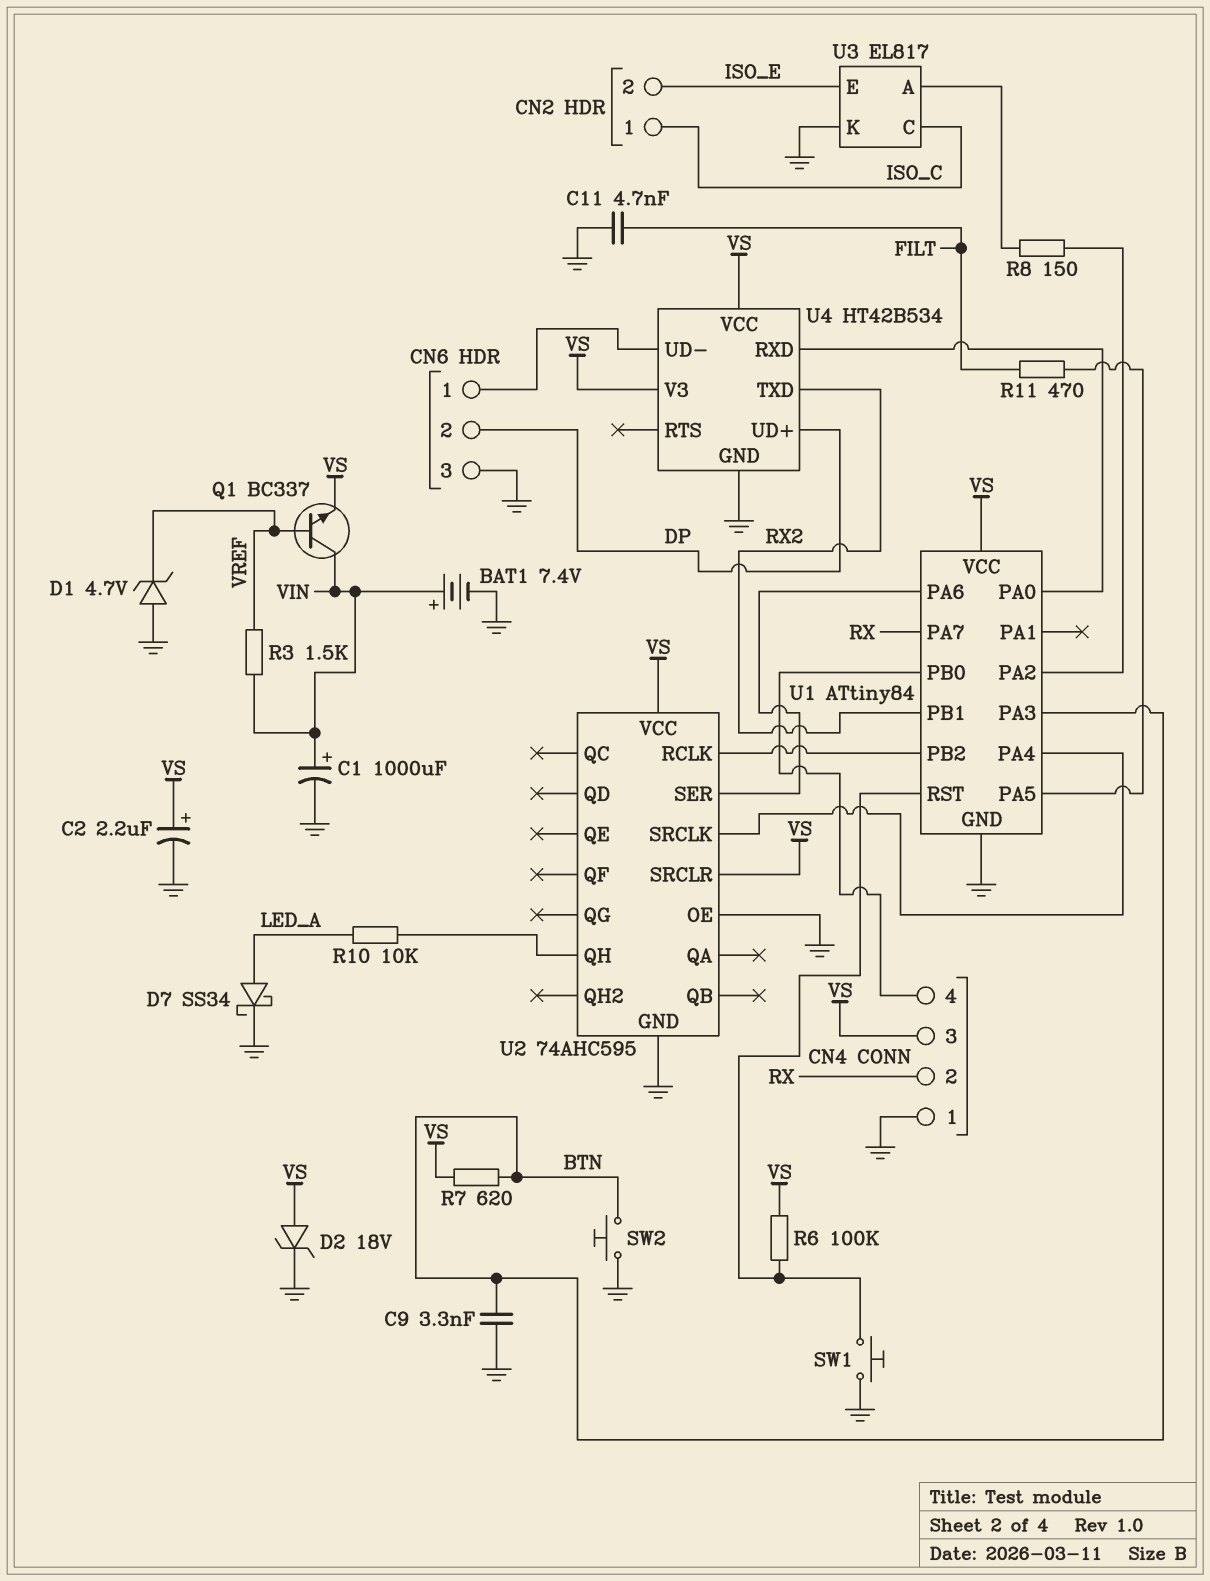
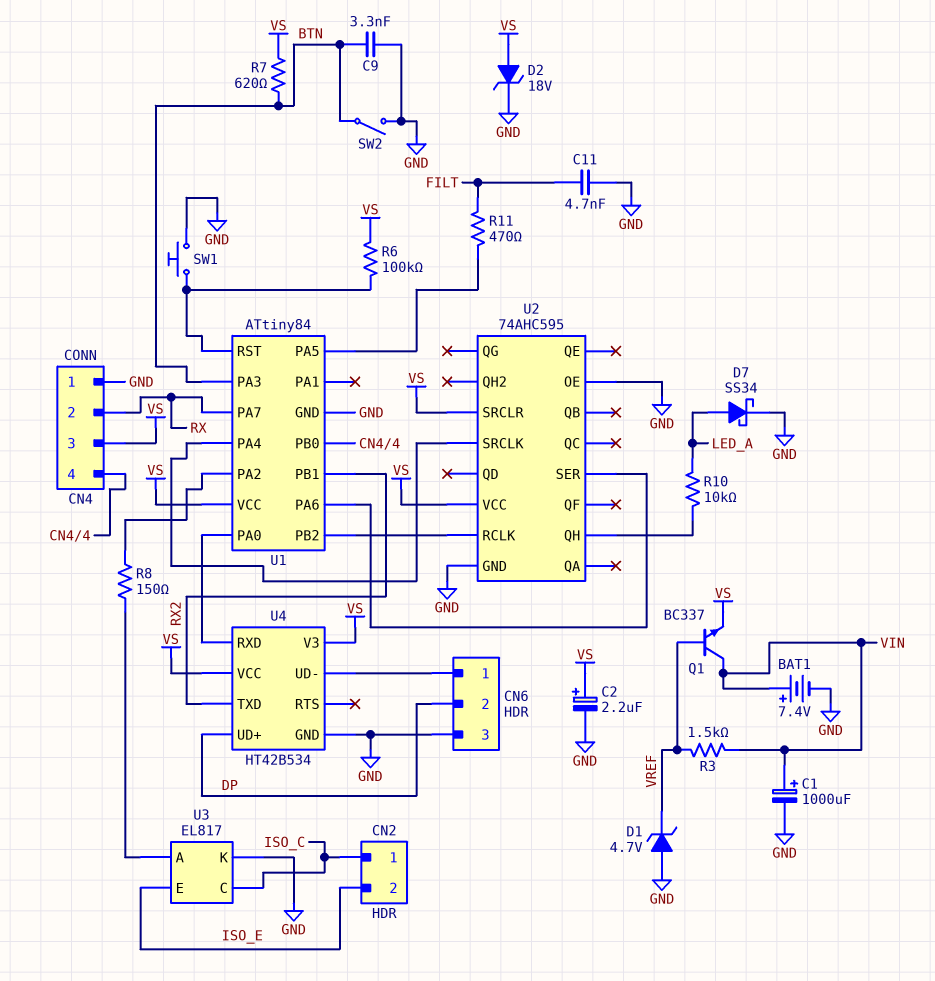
SW2: button (BTN, GND) -> switch (BTN, GND)

